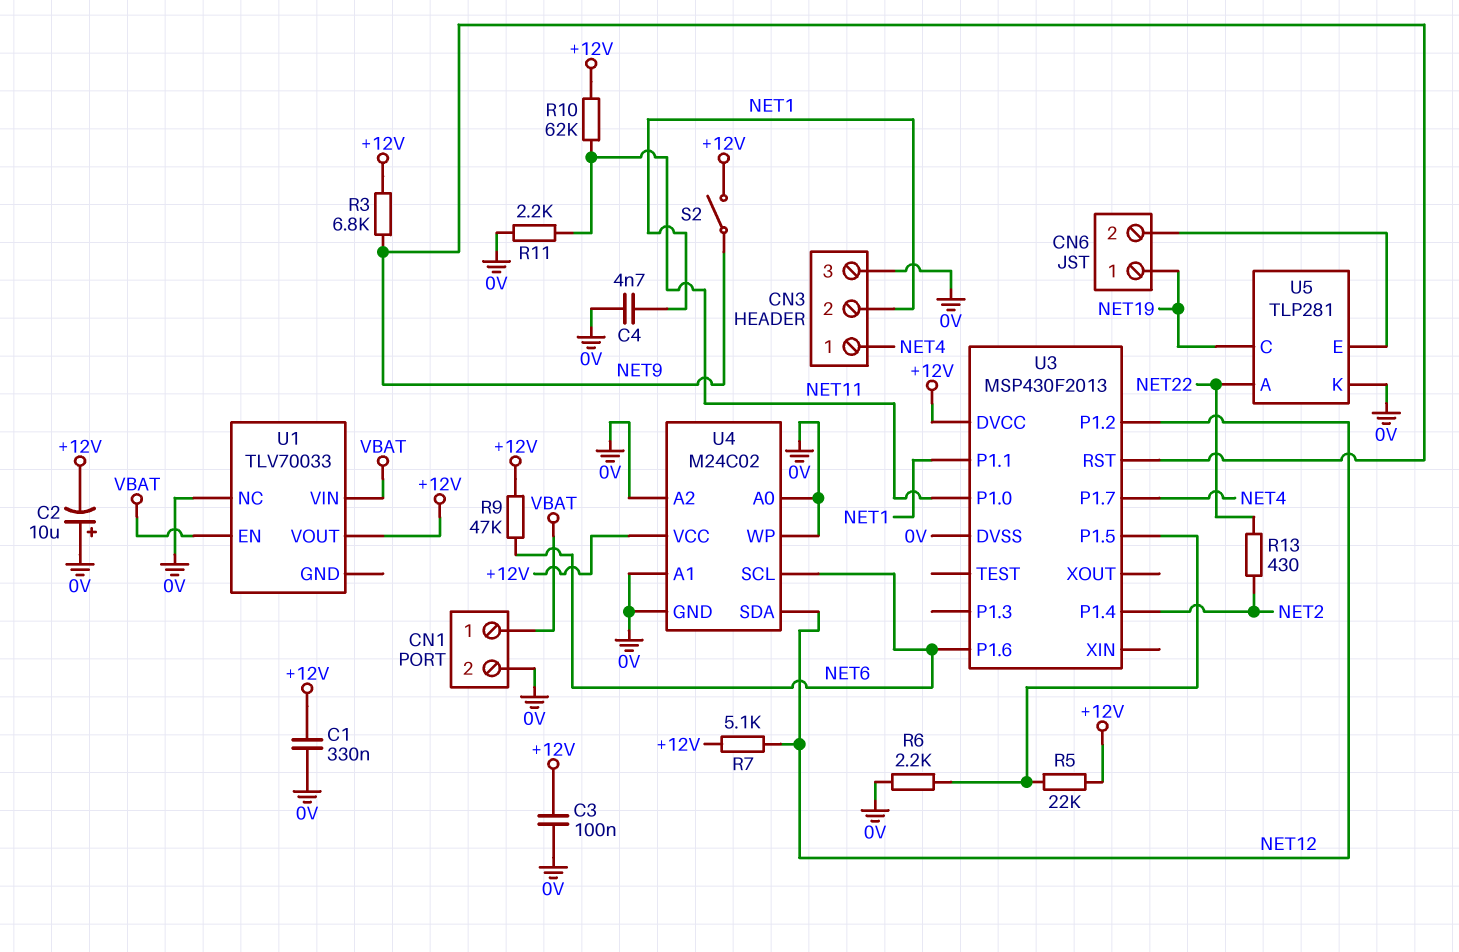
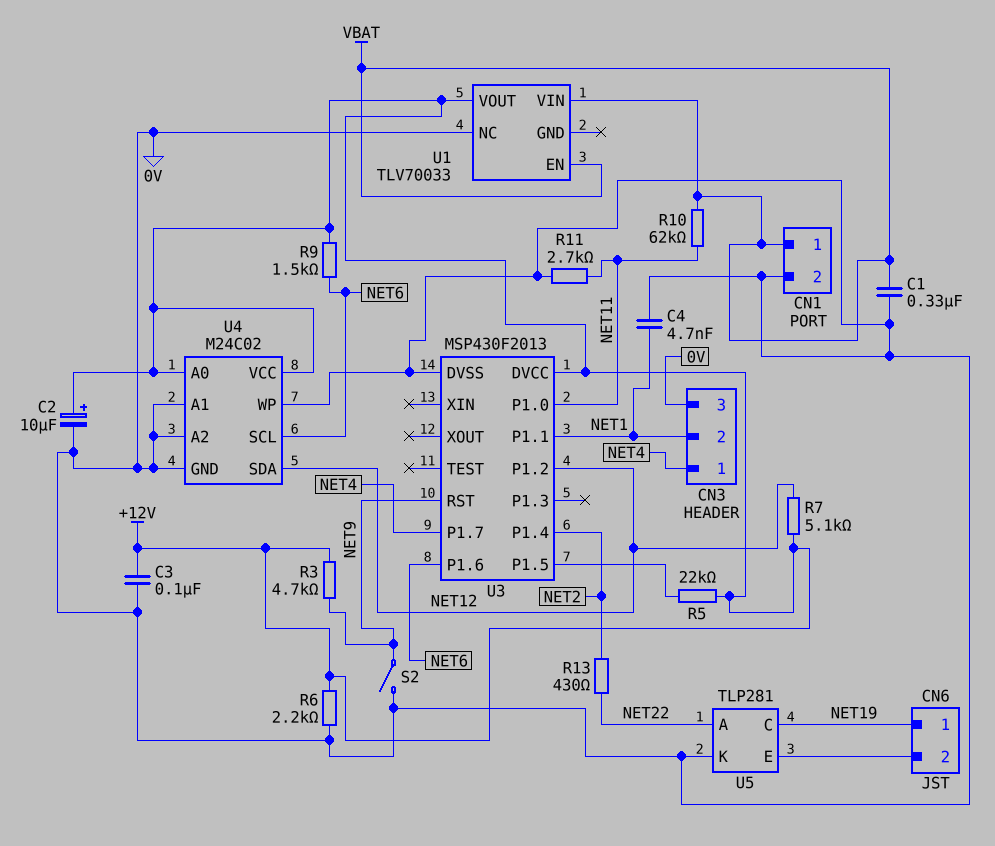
C1: 330nF (+12V, 0V) -> 330nF (0V, VBAT)
C2: 10uF (plus 0V, minus +12V) -> 10uF (plus +12V, minus 0V)
R3: 6.8k (+12V, NET9) -> 4.7k (+12V, NET9)
R6: 2.2k (0V, U3/P1.5) -> 2.2k (+12V, 0V)
R9: 47k (+12V, NET6) -> 1.5k (+12V, NET6)
R10: 62k (+12V, NET11) -> 62k (NET11, VBAT)
R11: 2.2k (0V, NET11) -> 2.7k (0V, NET11)
S2: switch (+12V, NET9) -> switch (0V, NET9)
U4 pin A0: 0V -> +12V

